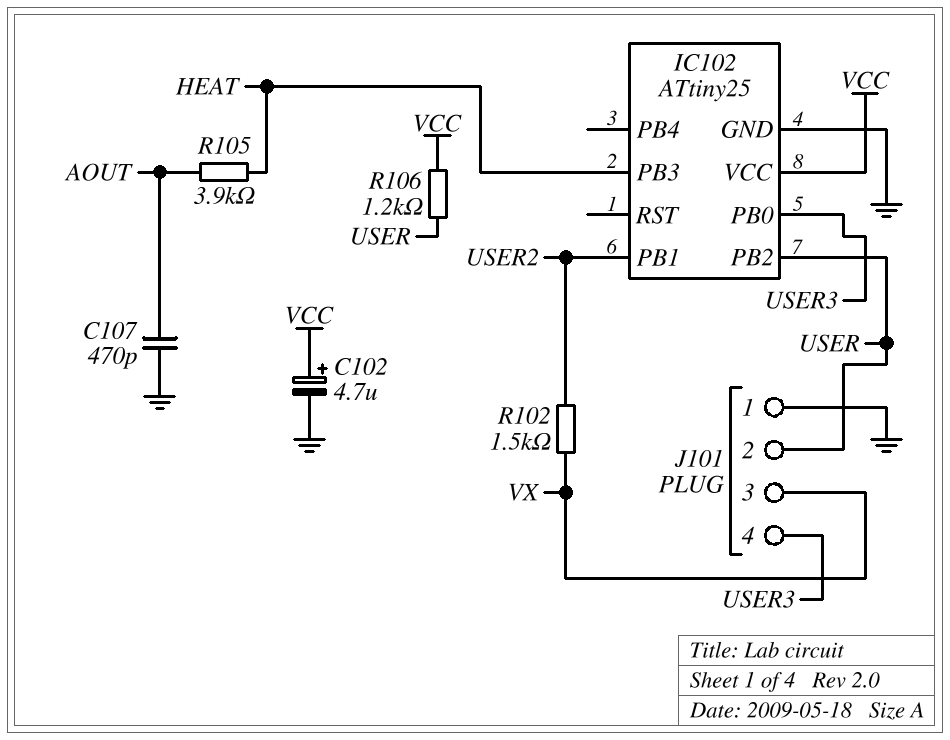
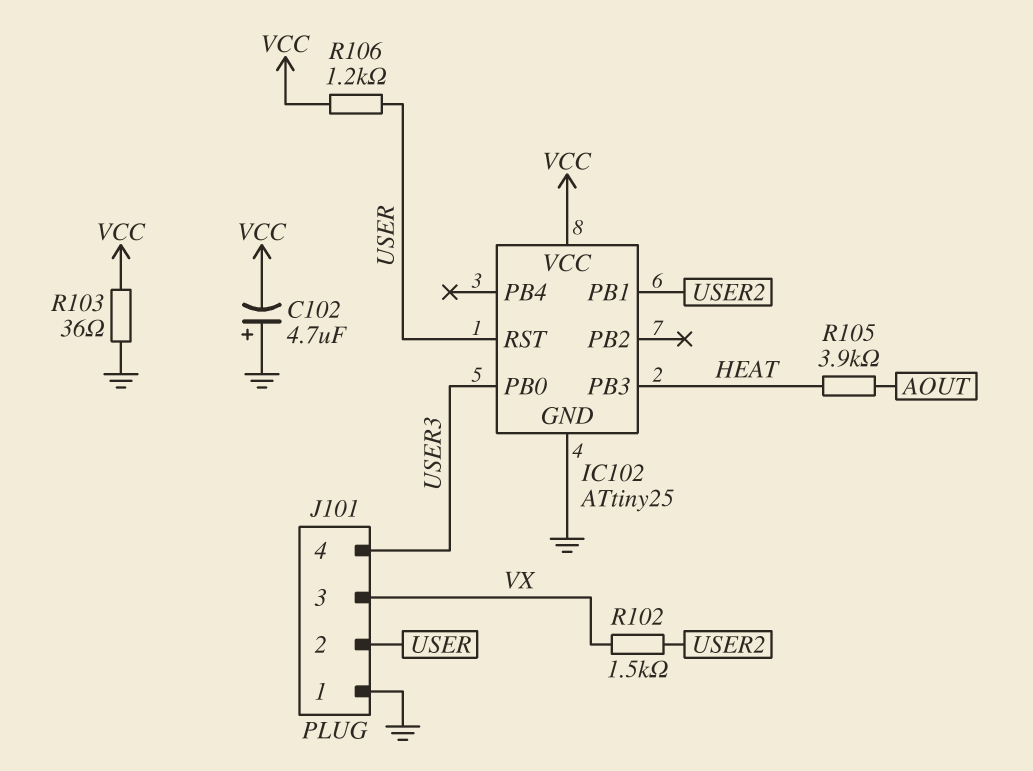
C102: 4.7uF (plus VCC, minus GND) -> 4.7uF (plus GND, minus VCC)
C107: 470pF (AOUT, GND) -> none
IC102 pin PB2: USER -> none
IC102 pin RST: none -> USER
R103: none -> 36 (GND, VCC)

